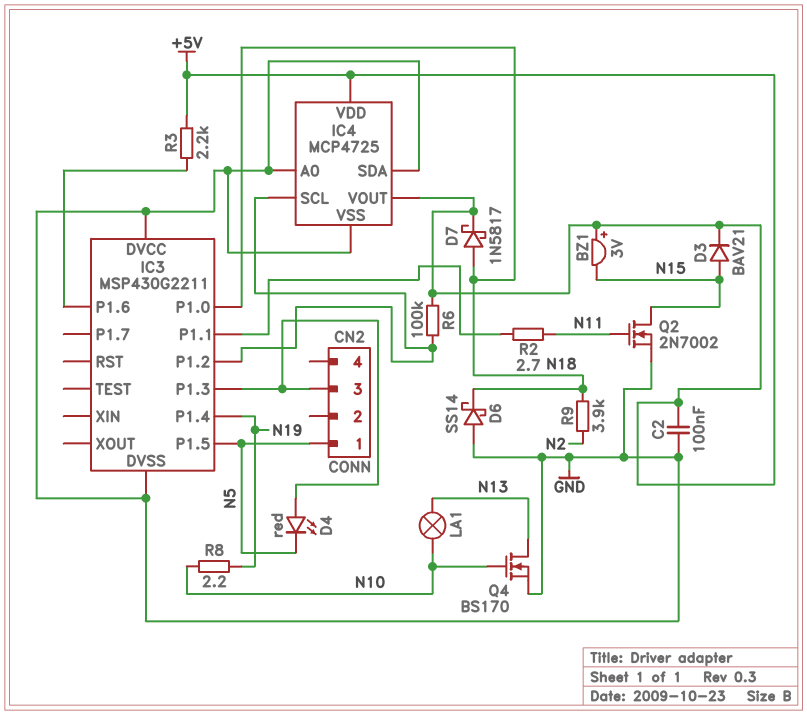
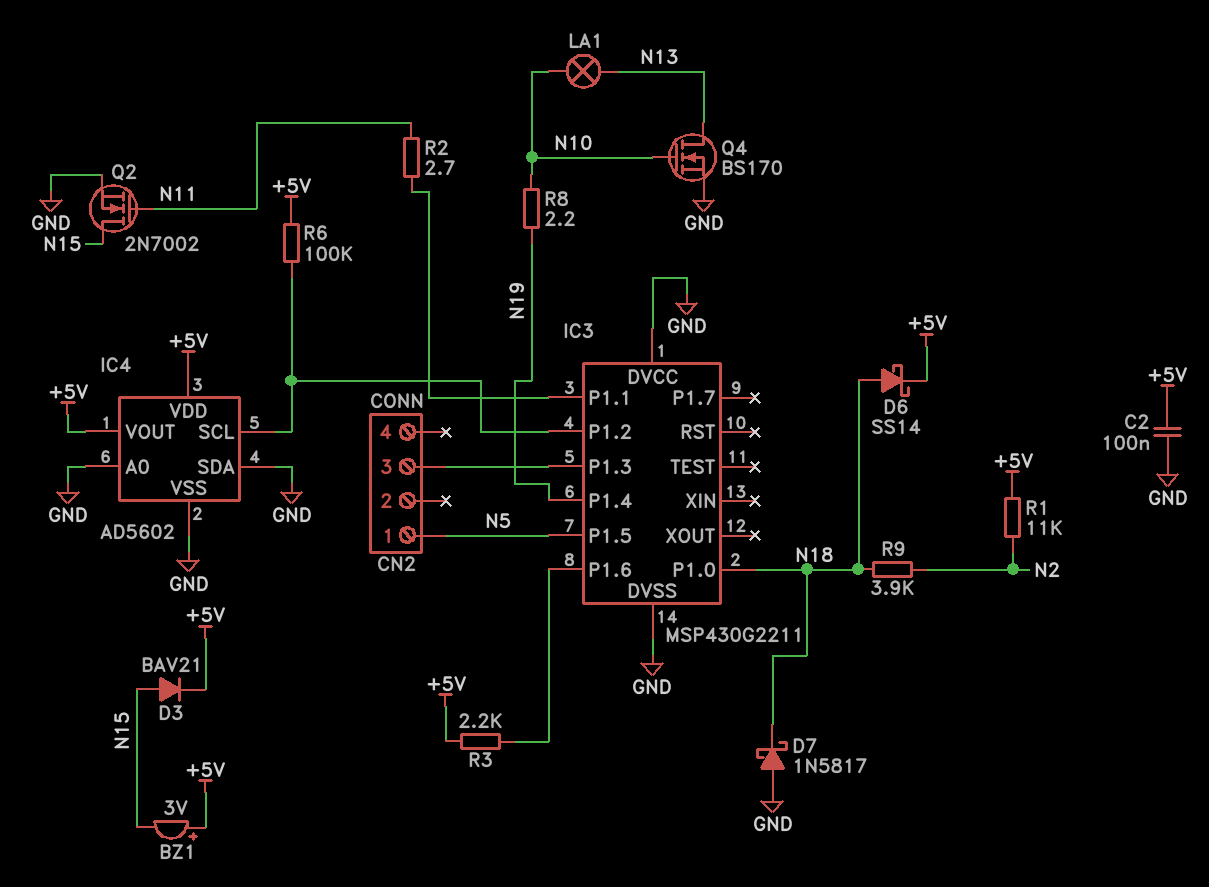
D4: LED red (A CN2/3, K N5) -> none
D6: schottky SS14 (A GND, K N18) -> schottky SS14 (A N18, K +5V)
D7: schottky 1N5817 (A N18, K +5V) -> schottky 1N5817 (A GND, K N18)
IC4: MCP4725 -> AD5602
R1: none -> 11k (+5V, N2)

